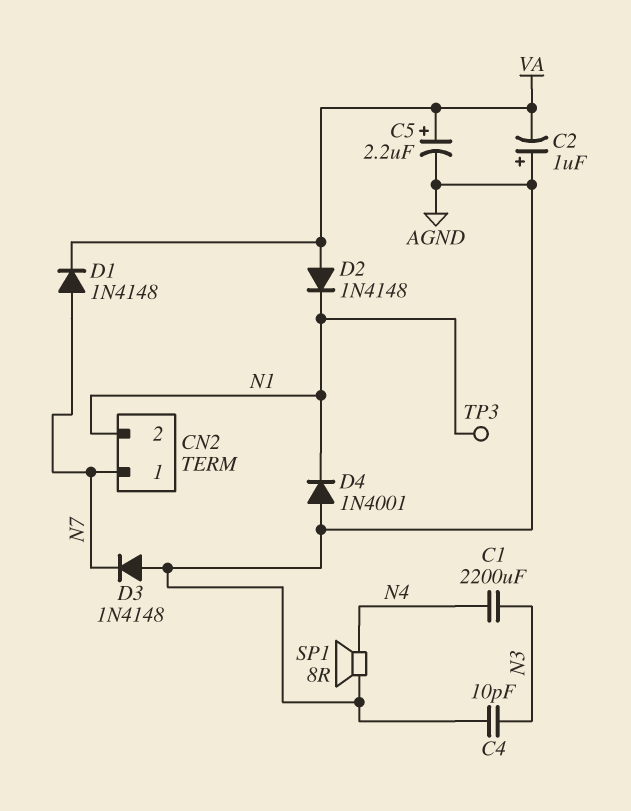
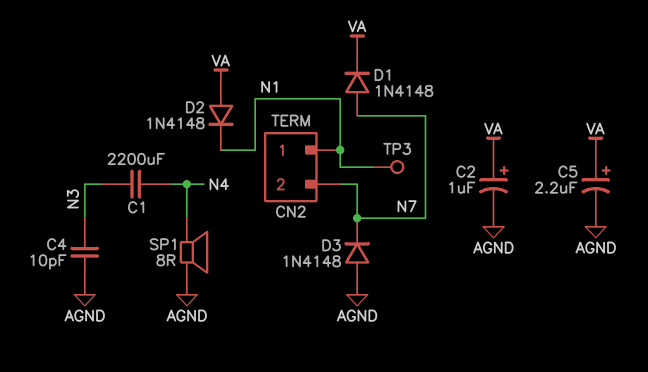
C2: 1uF (plus AGND, minus VA) -> 1uF (plus VA, minus AGND)
CN2 pin 1: N7 -> N1
CN2 pin 2: N1 -> N7
D4: diode 1N4001 (A AGND, K N1) -> none

